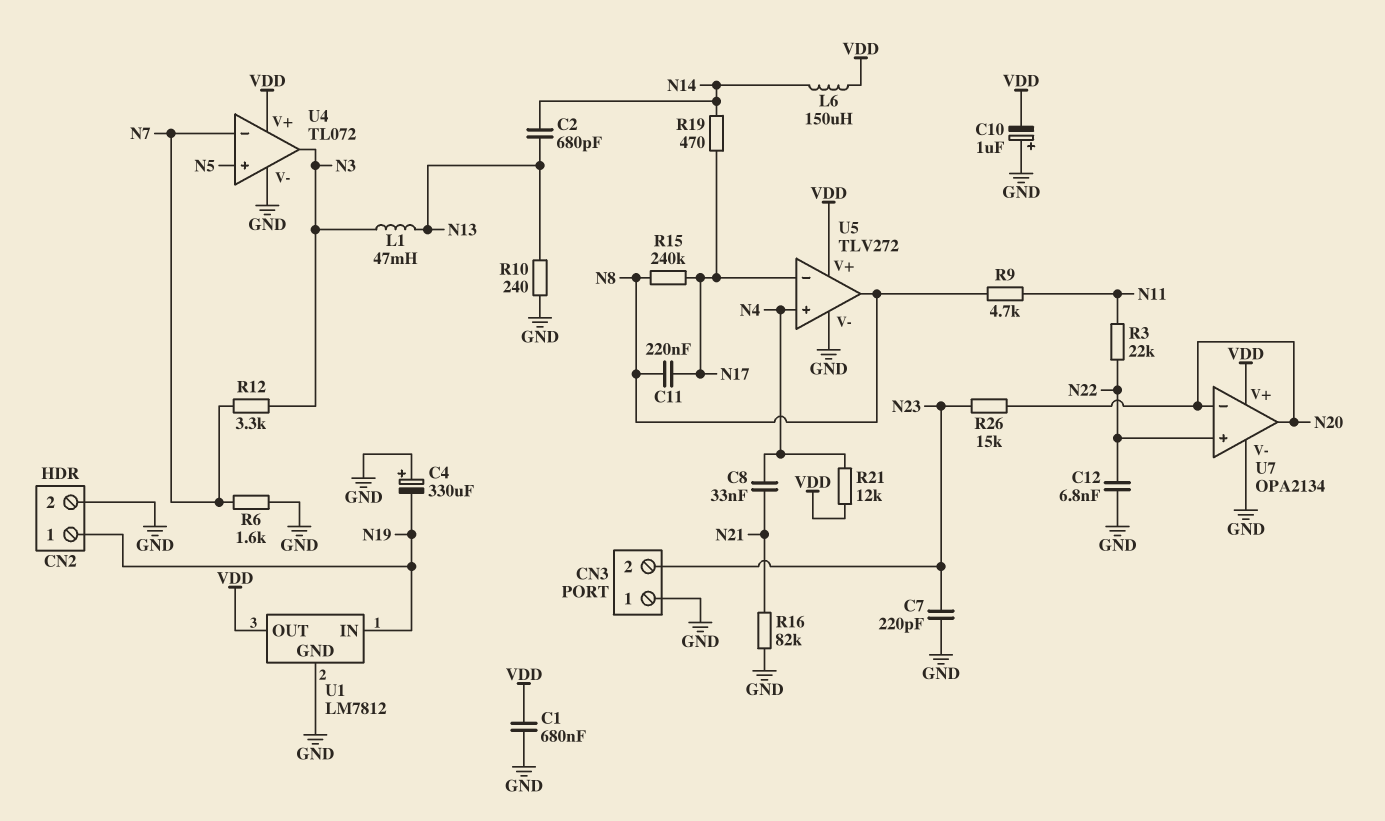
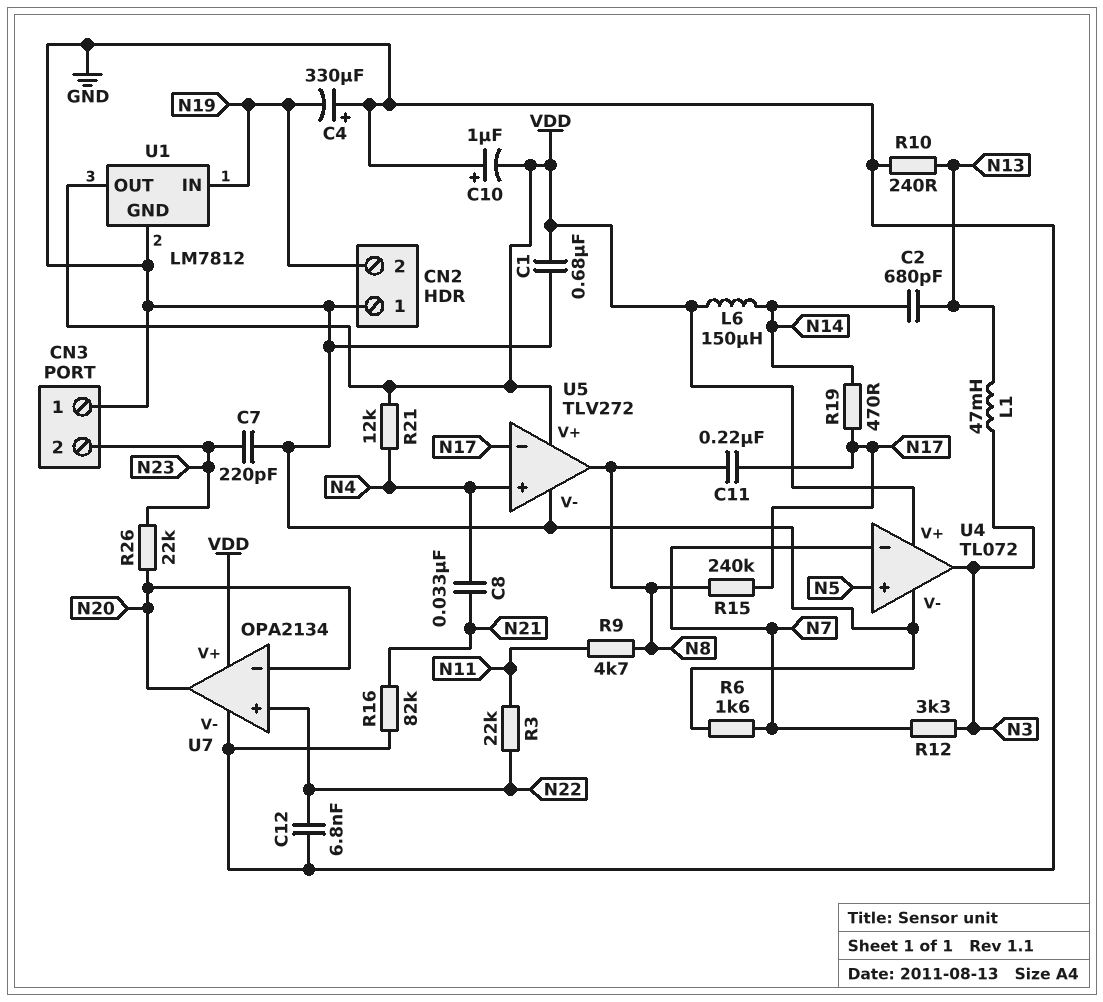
CN2 pin 1: N19 -> GND
CN2 pin 2: GND -> N19
R26: 15k (N20, N23) -> 22k (N20, N23)

